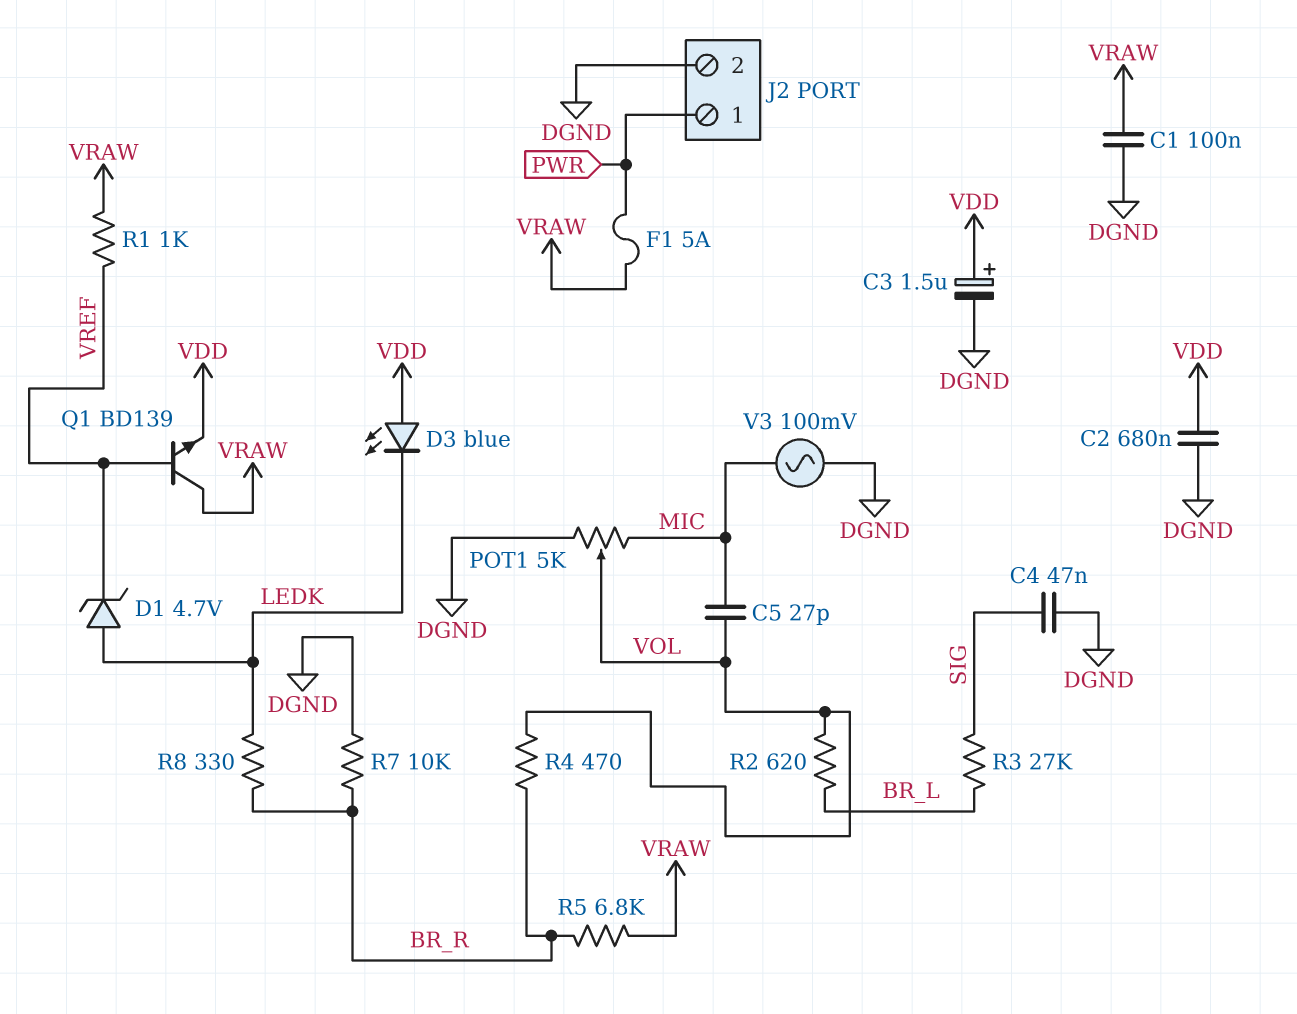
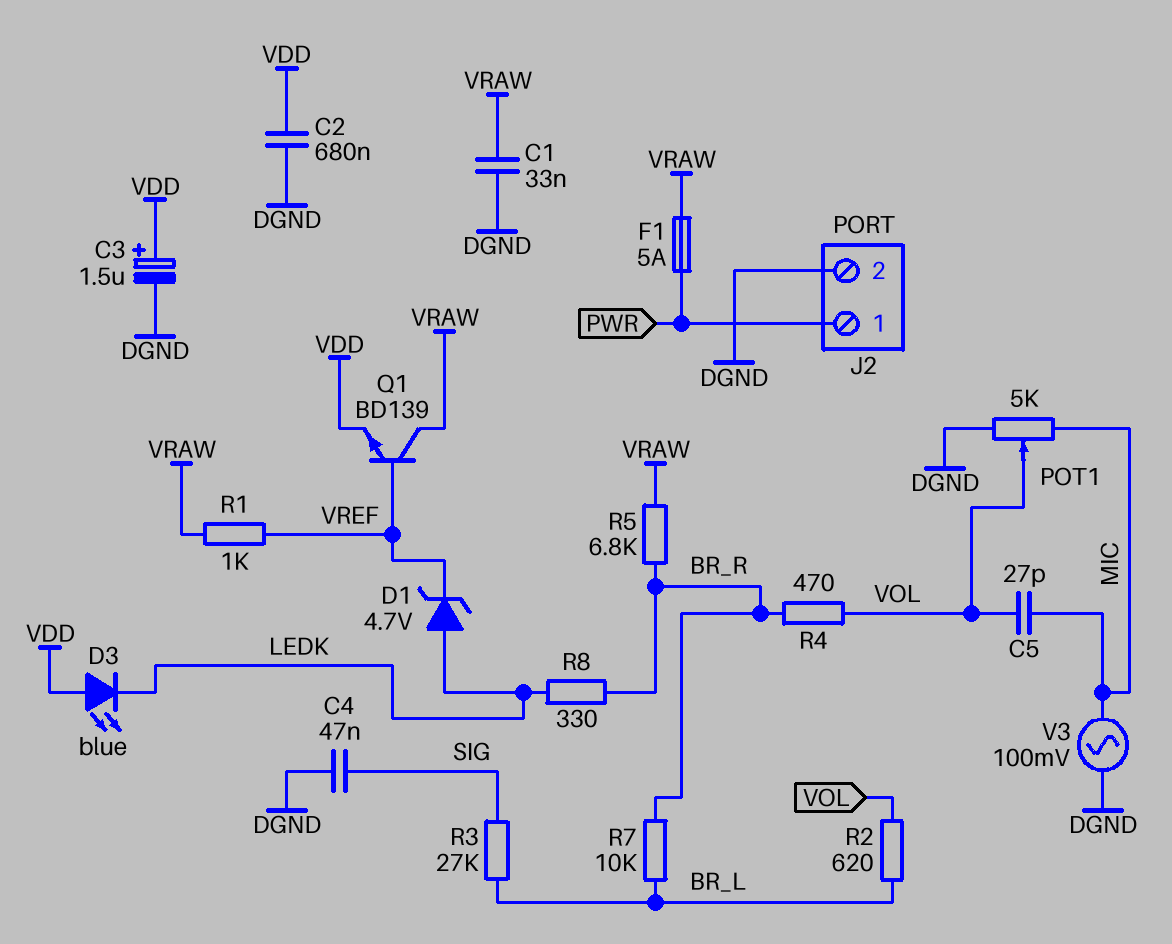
C1: 100nF (DGND, VRAW) -> 33nF (DGND, VRAW)
R7: 10k (BR_R, DGND) -> 10k (BR_L, BR_R)

